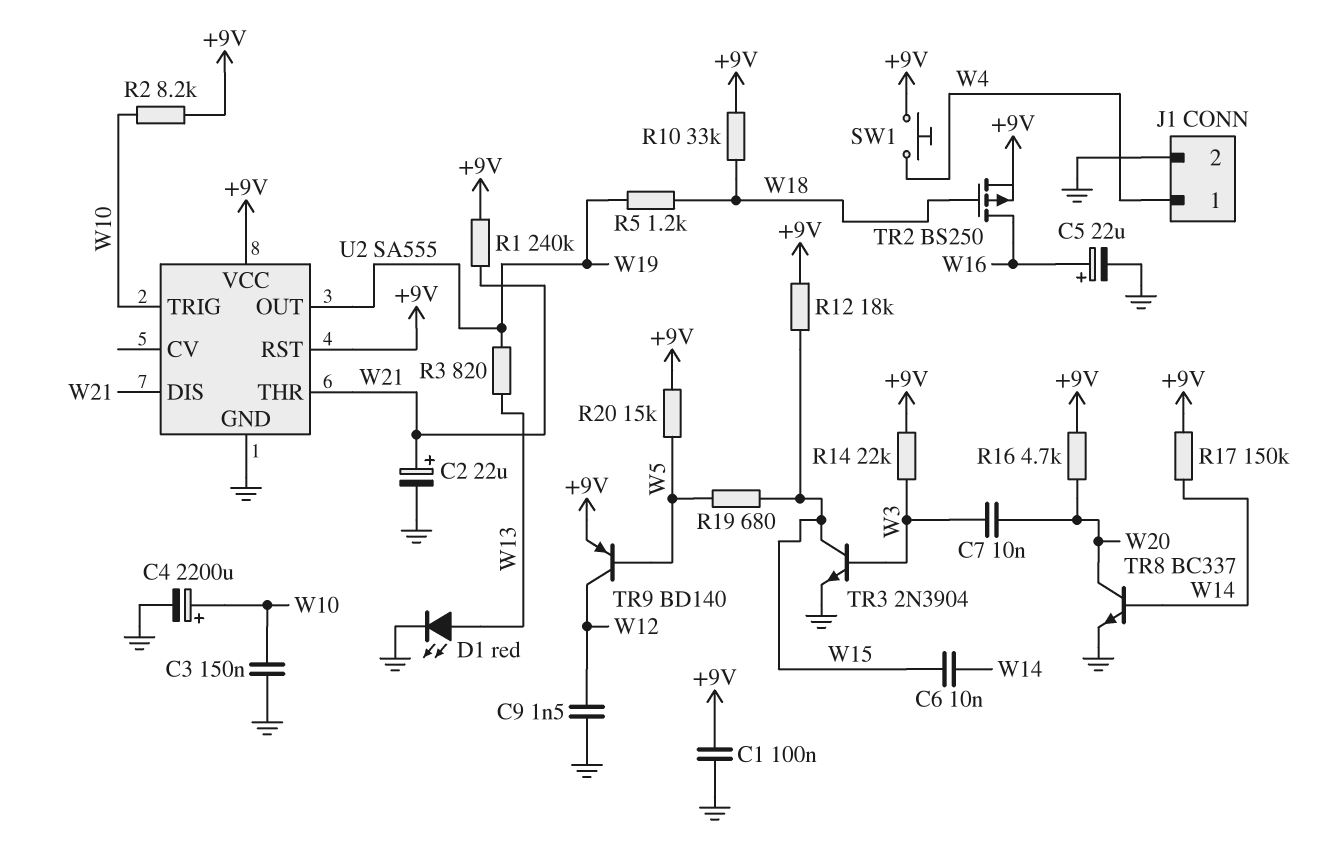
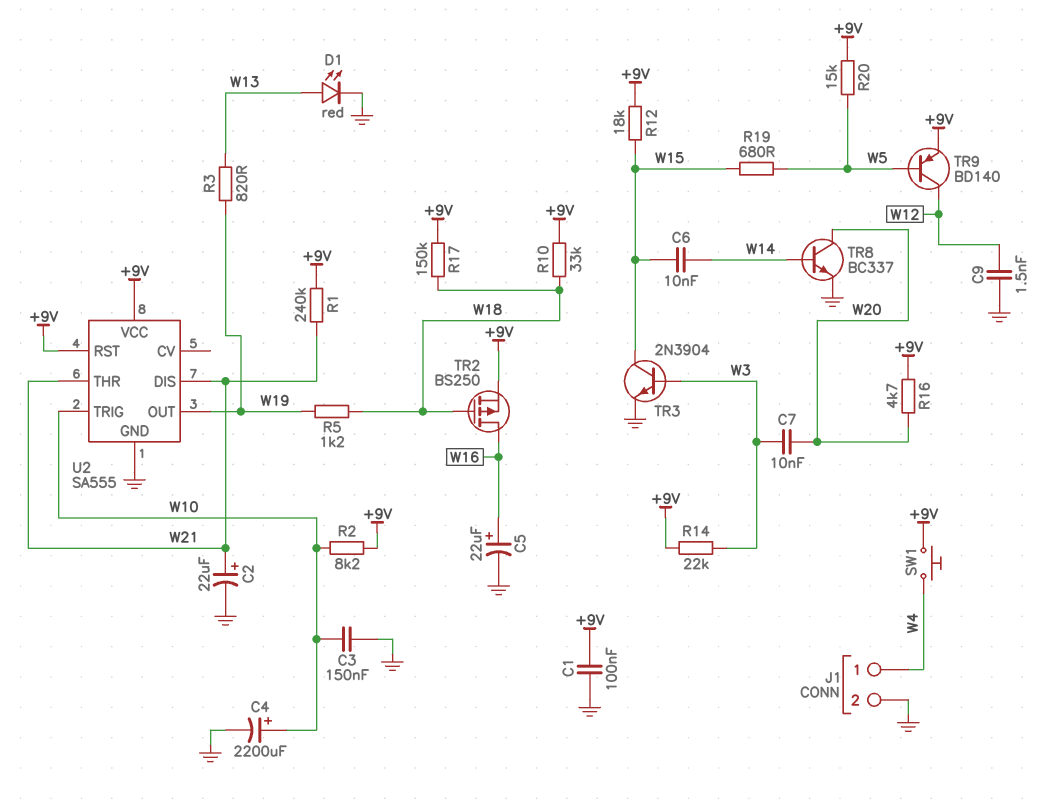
R17: 150k (+9V, W14) -> 150k (+9V, W18)

